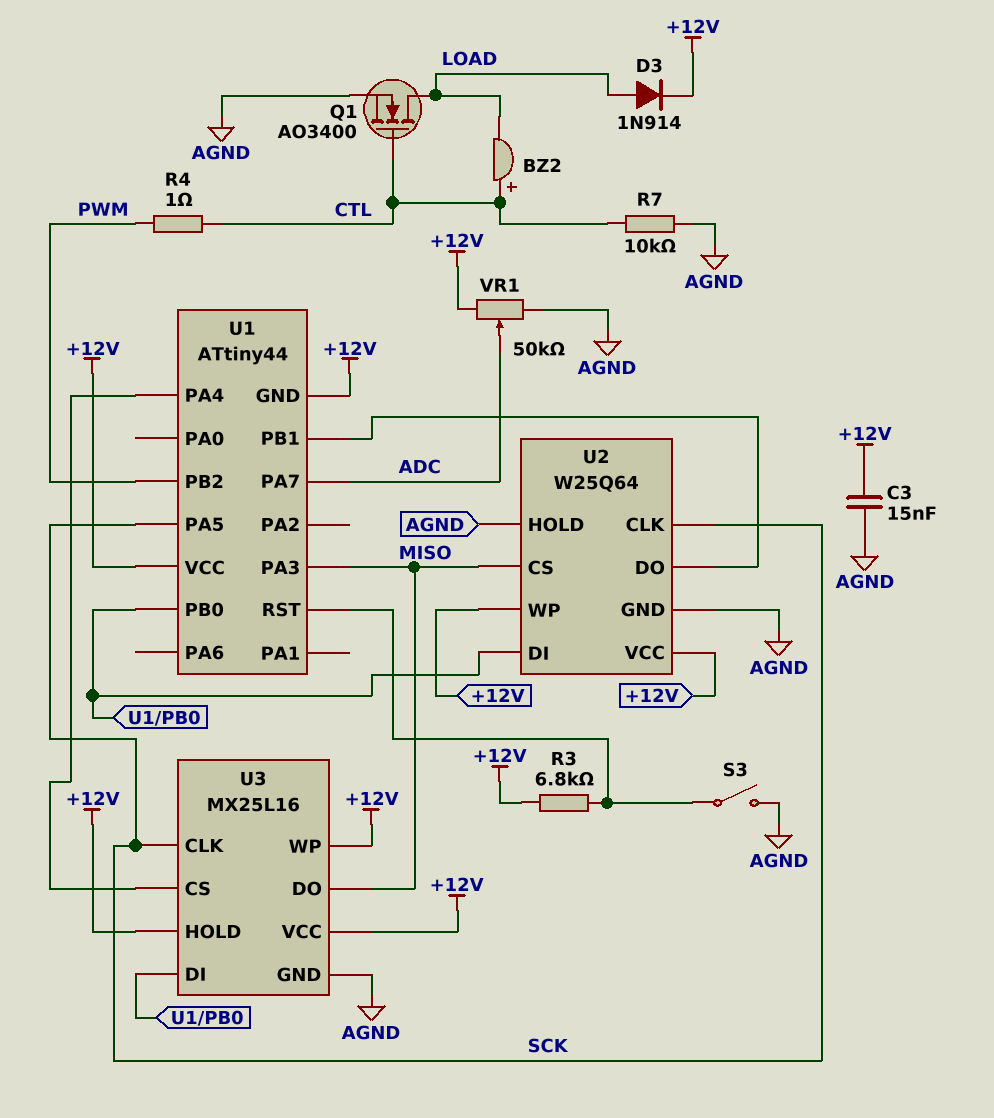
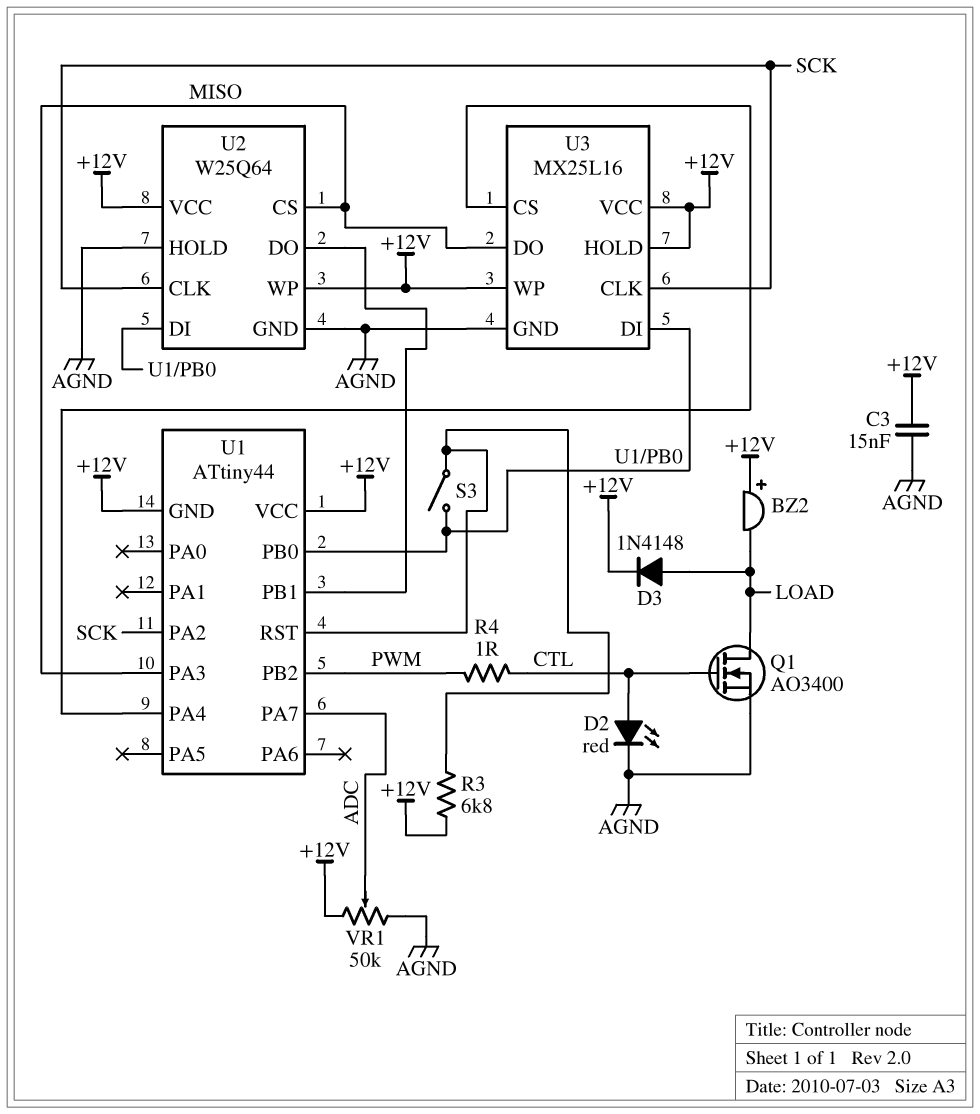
BZ2: buzzer (plus CTL, minus LOAD) -> buzzer (plus +12V, minus LOAD)
D2: none -> LED red (A CTL, K AGND)
D3: diode 1N914 (A LOAD, K +12V) -> diode 1N4148 (A LOAD, K +12V)
R7: 10k (AGND, CTL) -> none
S3: switch (AGND, U1/RST) -> switch (U1/PB0, U1/RST)
U1 pin PA2: none -> SCK
U1 pin PA5: SCK -> none

